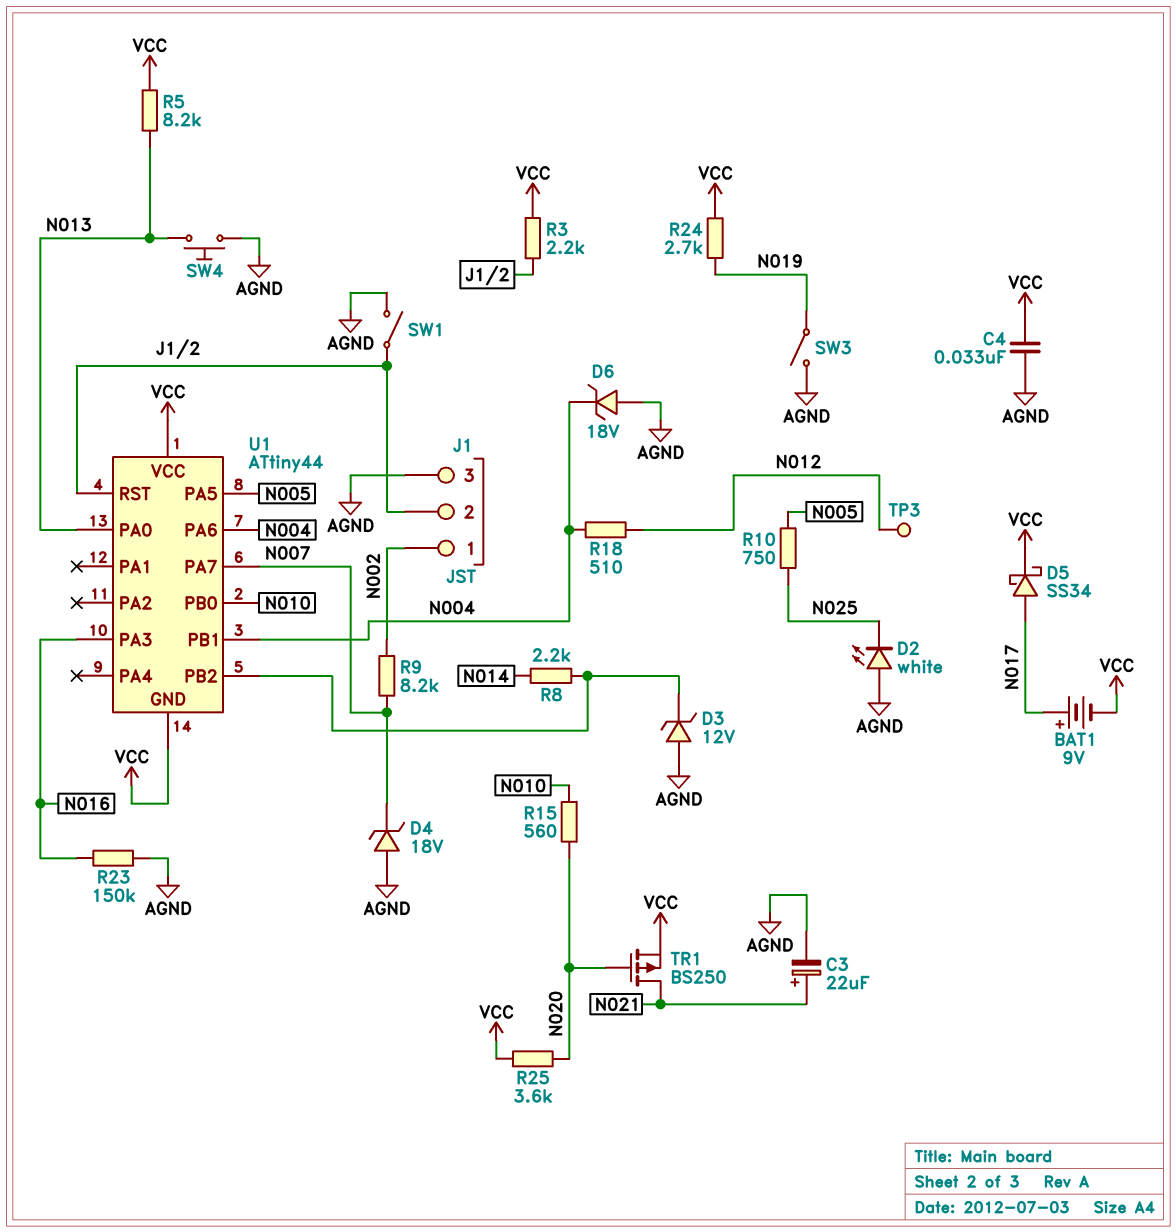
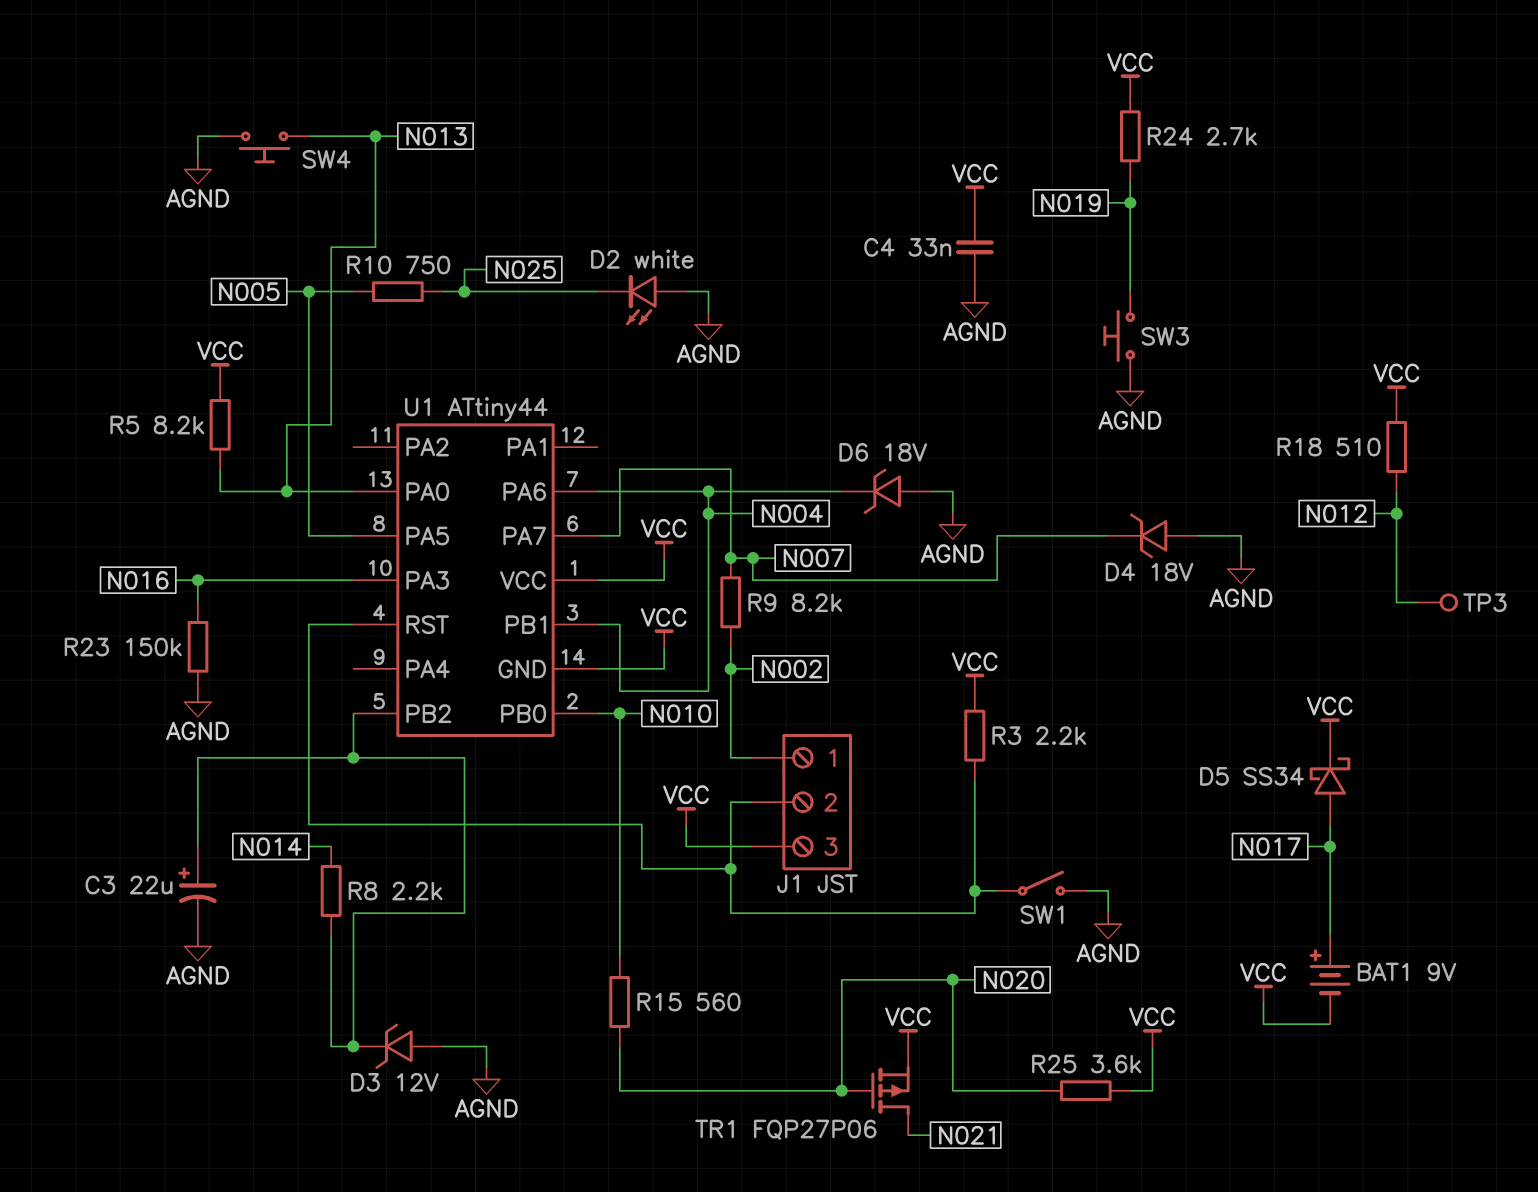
C3: 22uF (plus N021, minus AGND) -> 22uF (plus U1/PB2, minus AGND)
J1 pin 3: AGND -> VCC
R18: 510 (N004, N012) -> 510 (N012, VCC)
SW3: switch (AGND, N019) -> button (AGND, N019)
TR1: PMOS BS250 (G N020, D N021, S VCC) -> PMOS FQP27P06 (G N020, D N021, S VCC)

